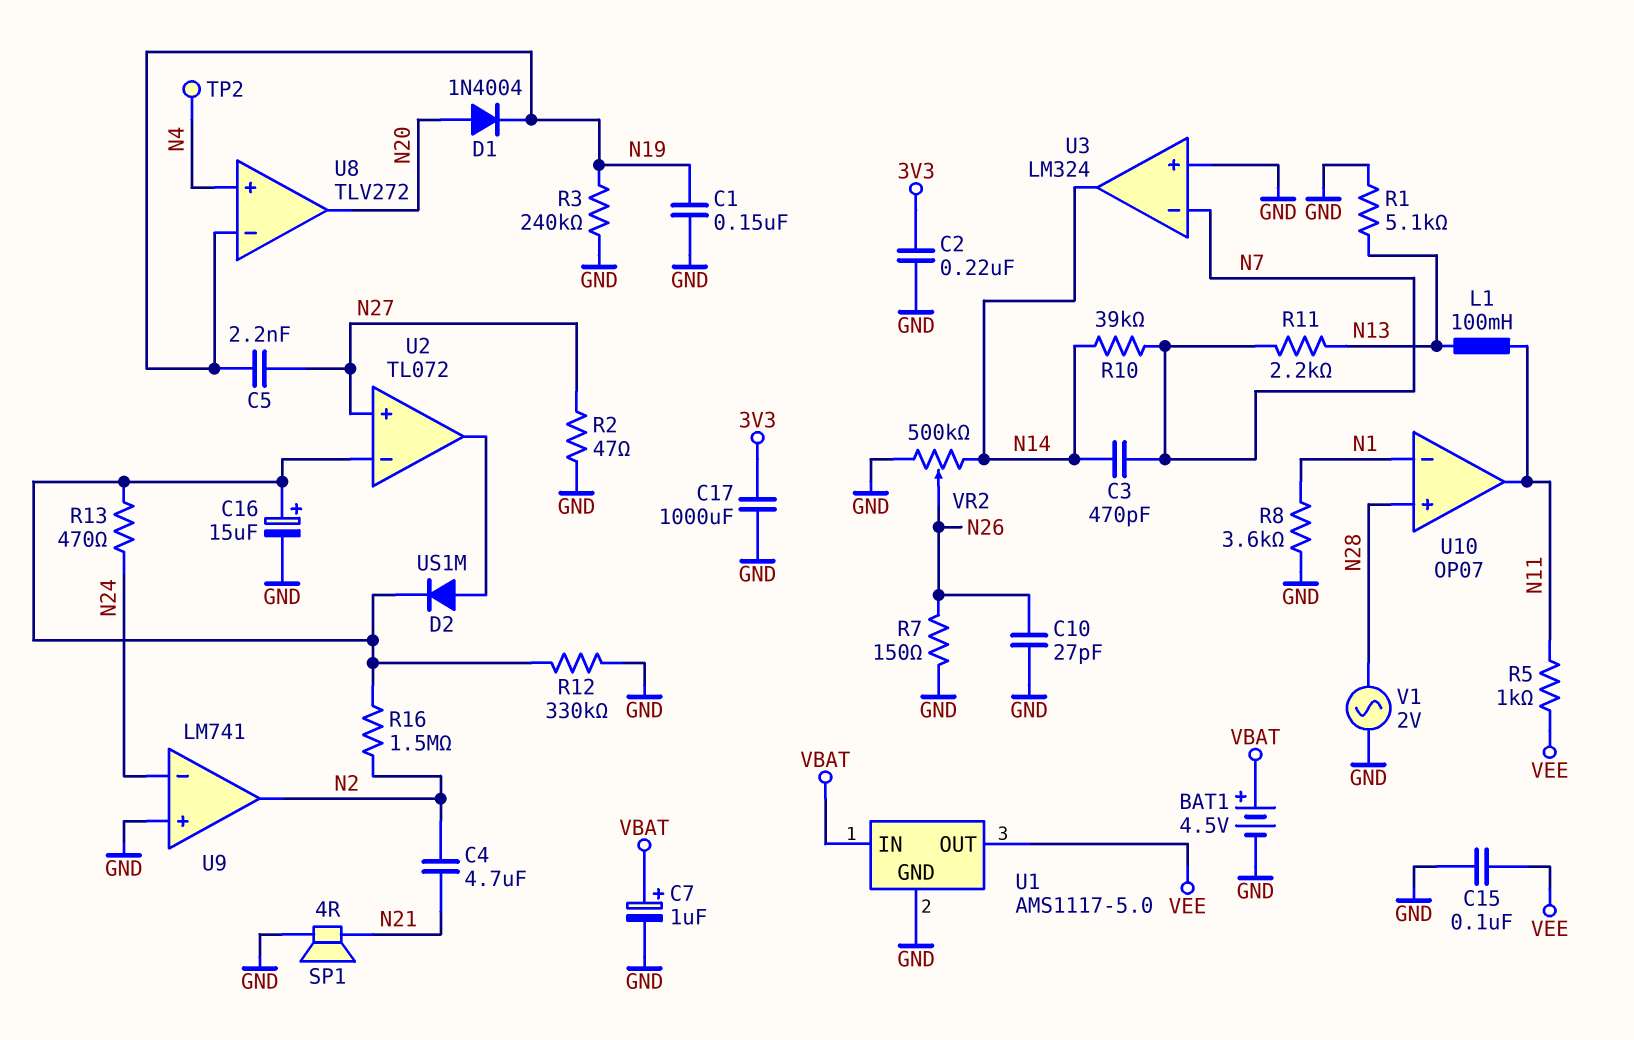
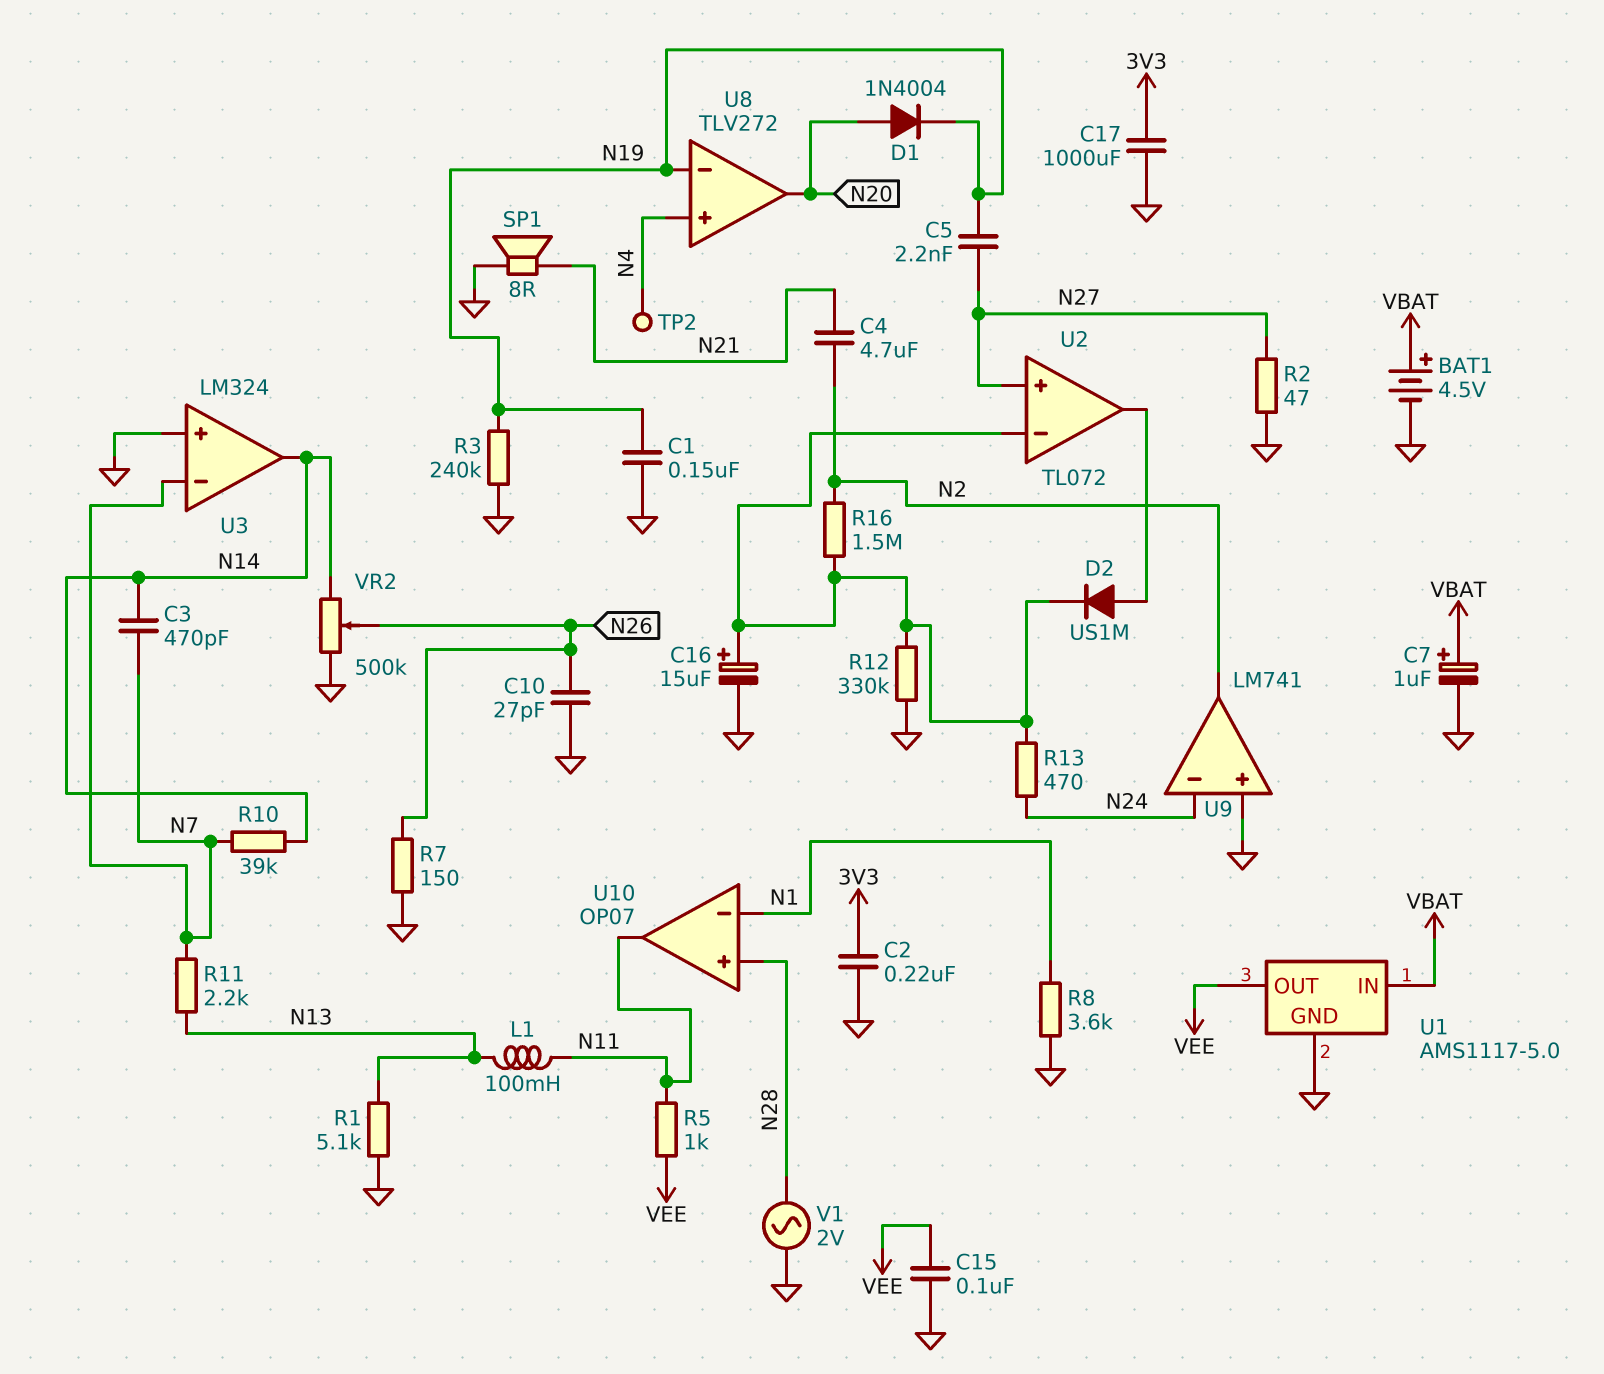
SP1: speaker 4R (GND, N21) -> speaker 8R (GND, N21)

